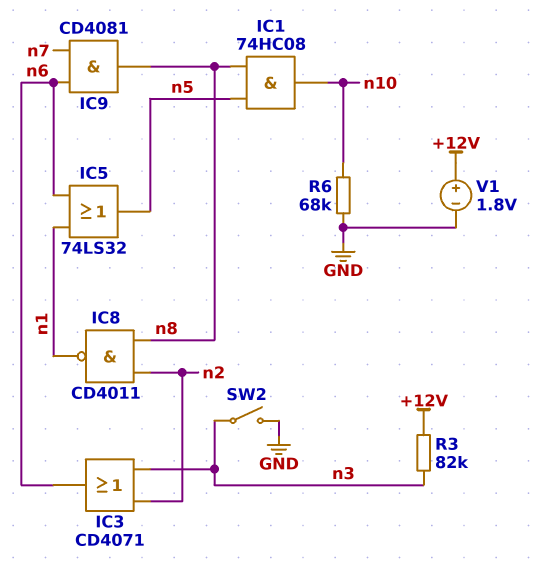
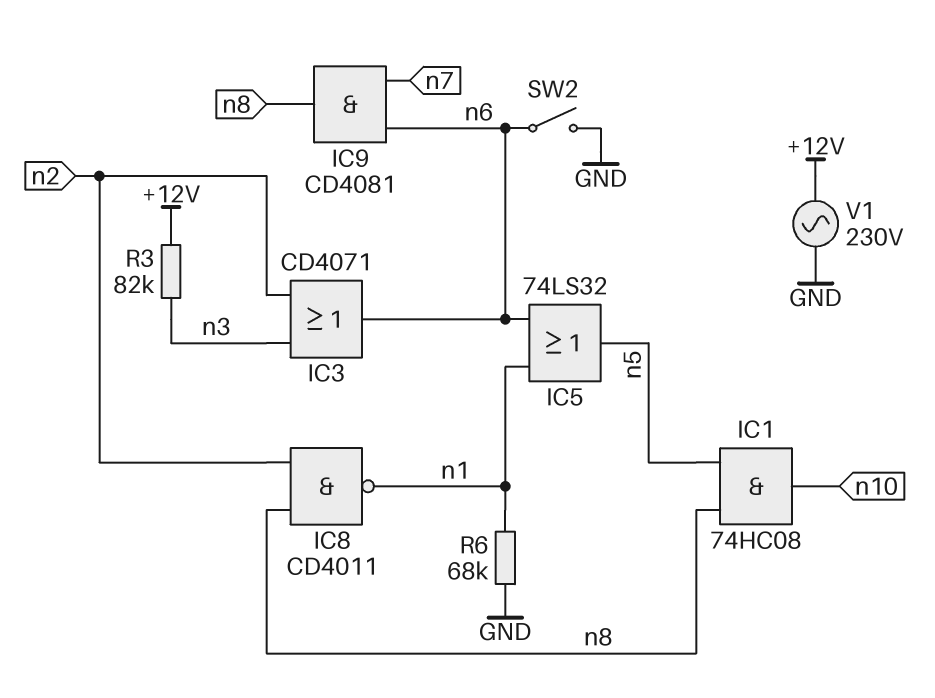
R6: 68k (GND, n10) -> 68k (GND, n1)
SW2: switch (GND, n3) -> switch (GND, n6)
V1: 1.8V (plus +12V, minus GND) -> AC 230V (+12V, GND)

